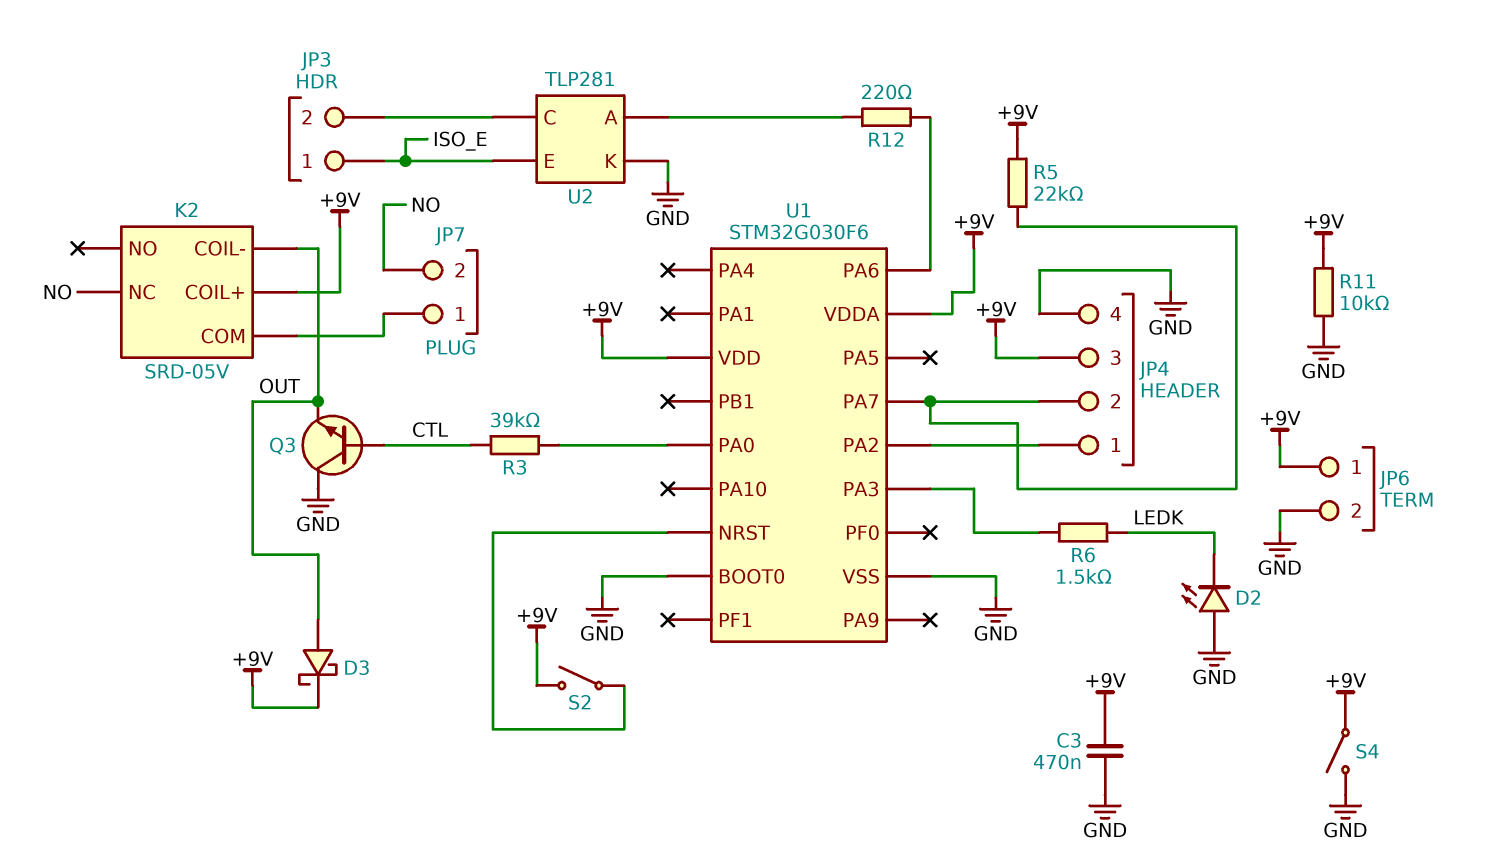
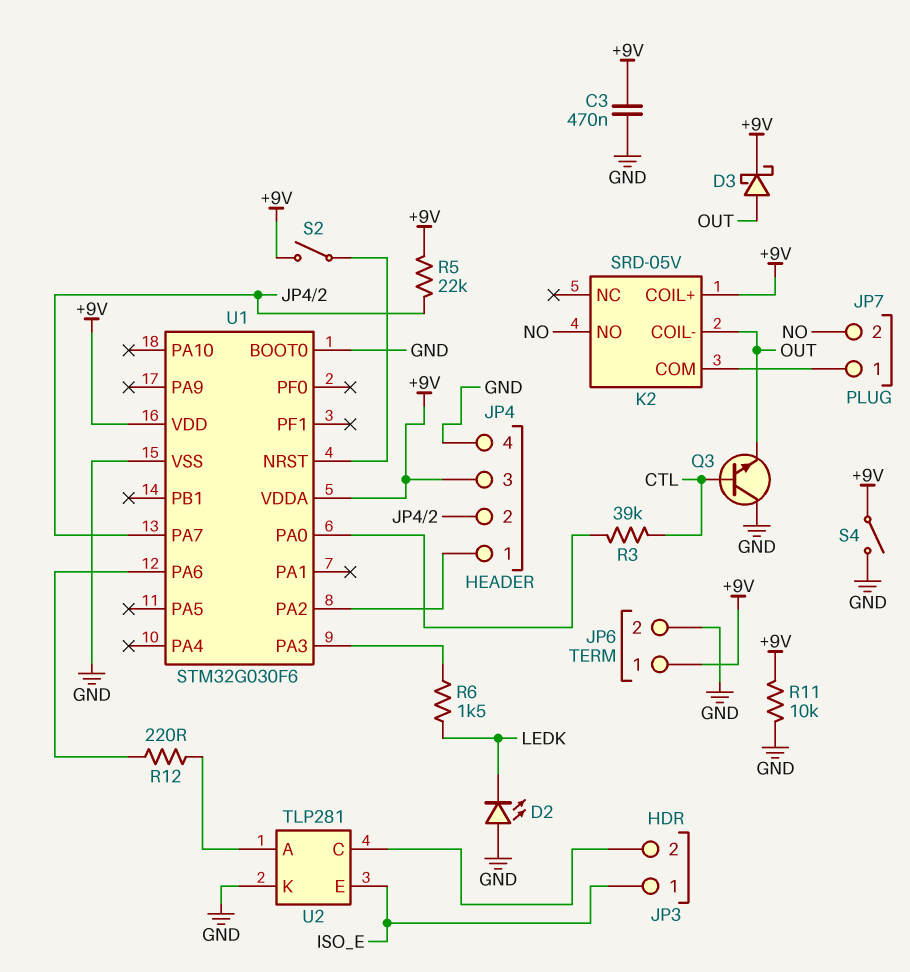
K2 pin NC: NO -> none
K2 pin NO: none -> NO

